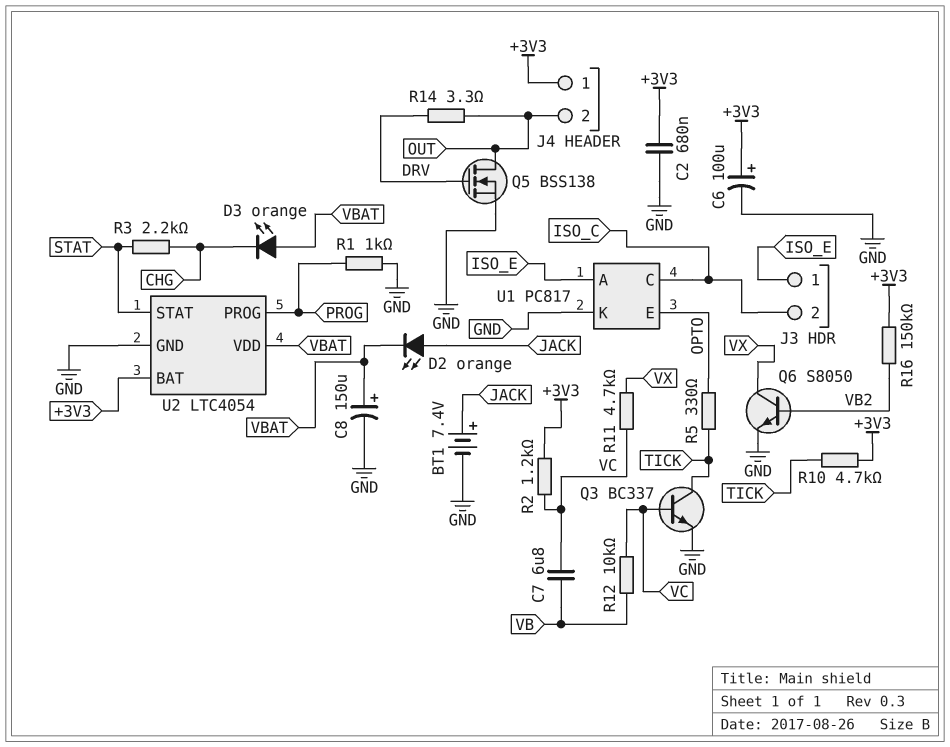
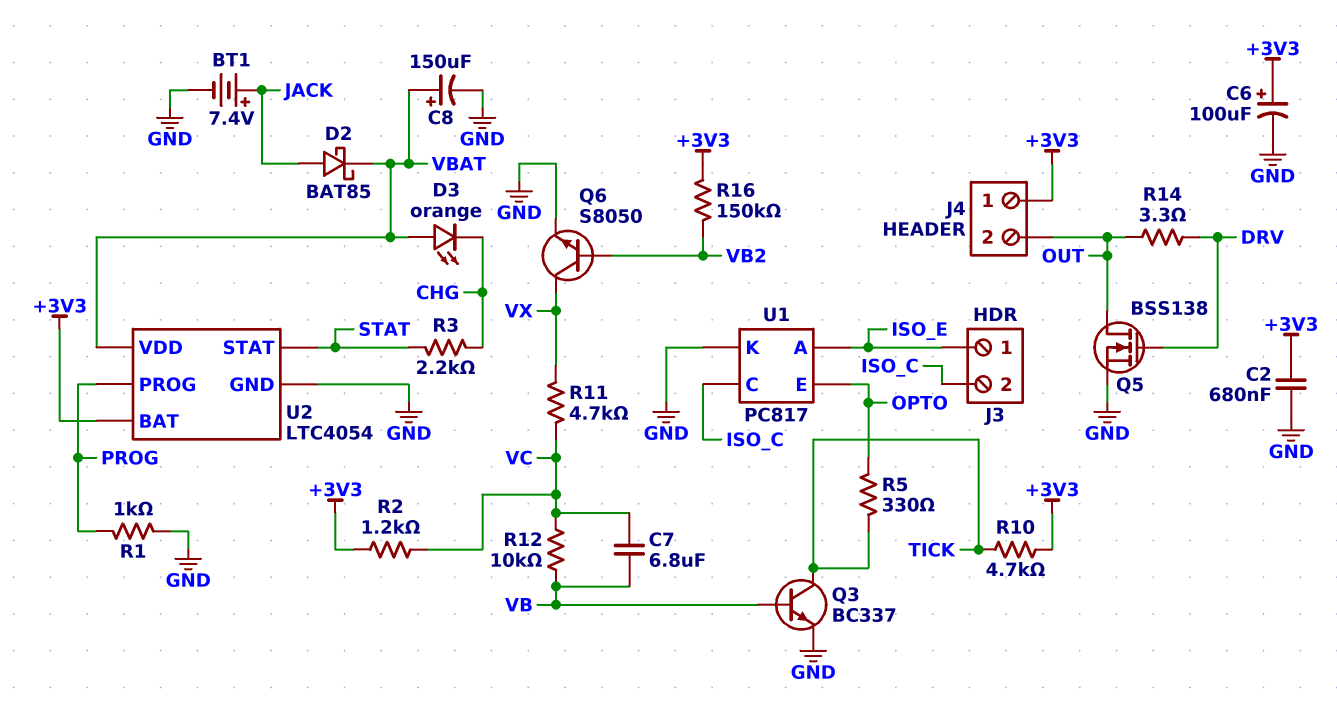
D2: LED orange (A JACK, K VBAT) -> schottky BAT85 (A JACK, K VBAT)
Q3: NPN BC337 (B VC, C TICK, E GND) -> NPN BC337 (B VB, C TICK, E GND)

